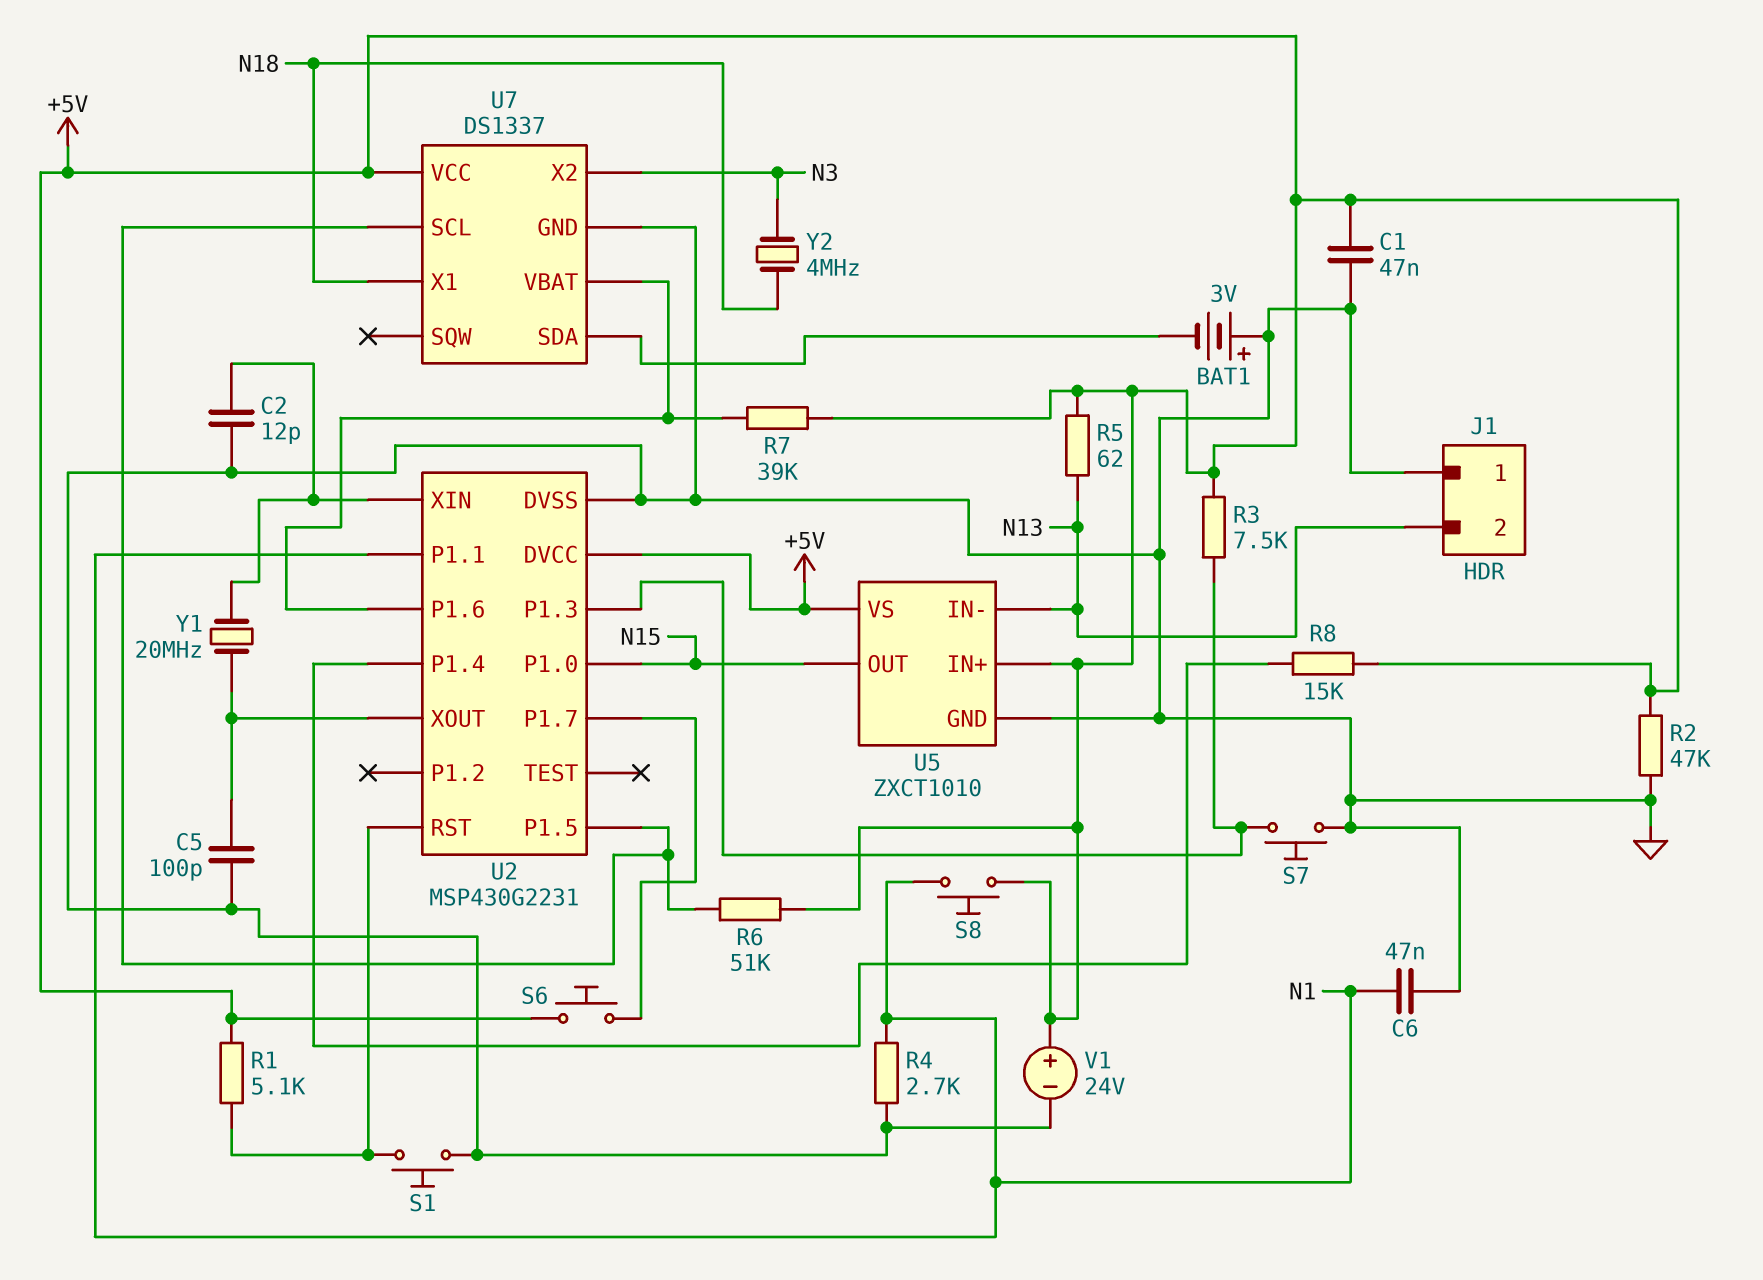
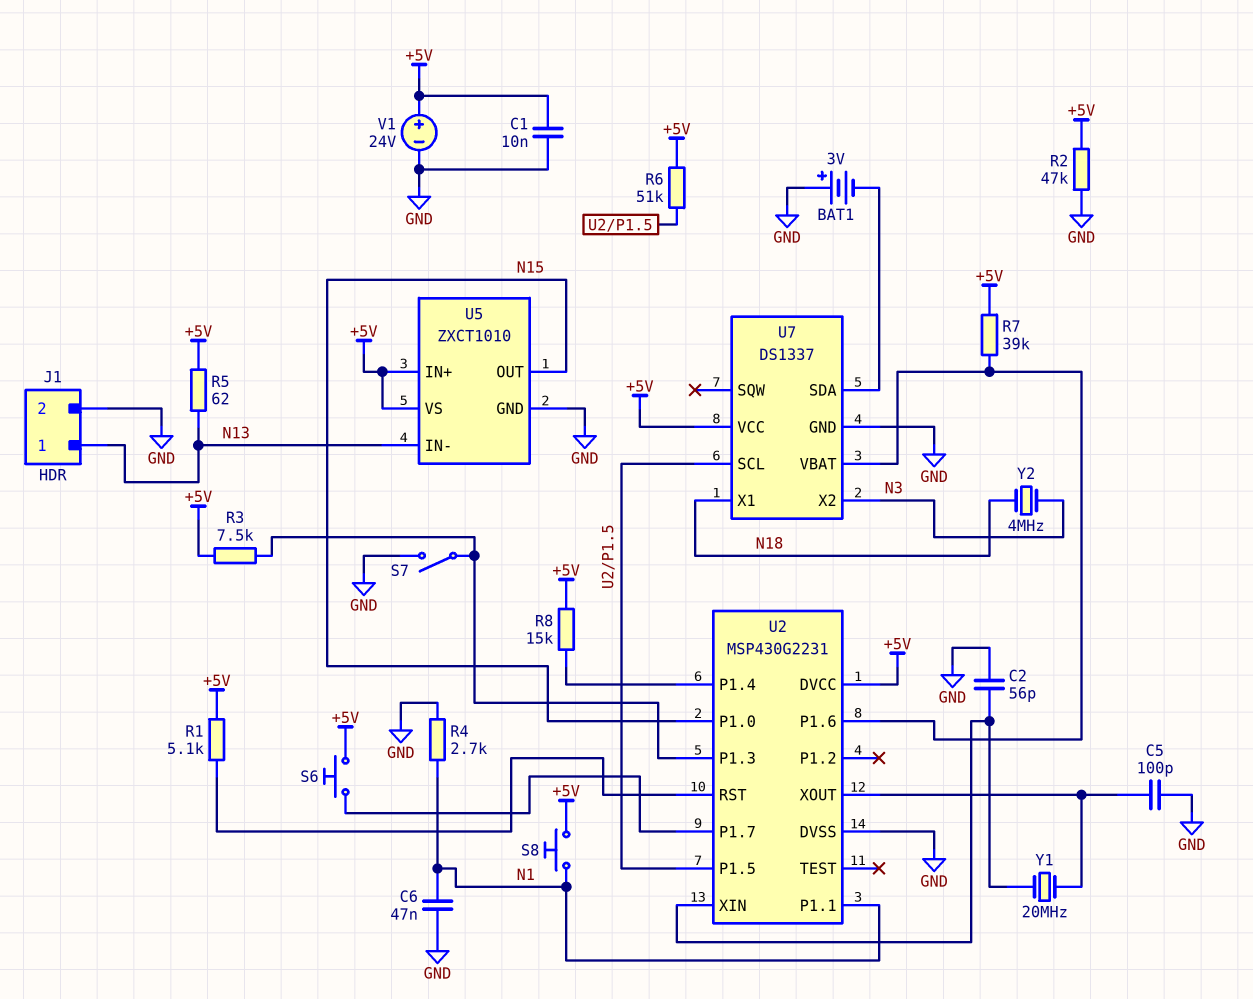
C1: 47nF (+5V, GND) -> 10nF (+5V, GND)
C2: 12pF (GND, U2/XIN) -> 56pF (GND, U2/XIN)
J1 pin 1: GND -> N13
J1 pin 2: N13 -> GND
S1: button (GND, U2/RST) -> none
S7: button (GND, U2/P1.3) -> switch (GND, U2/P1.3)

